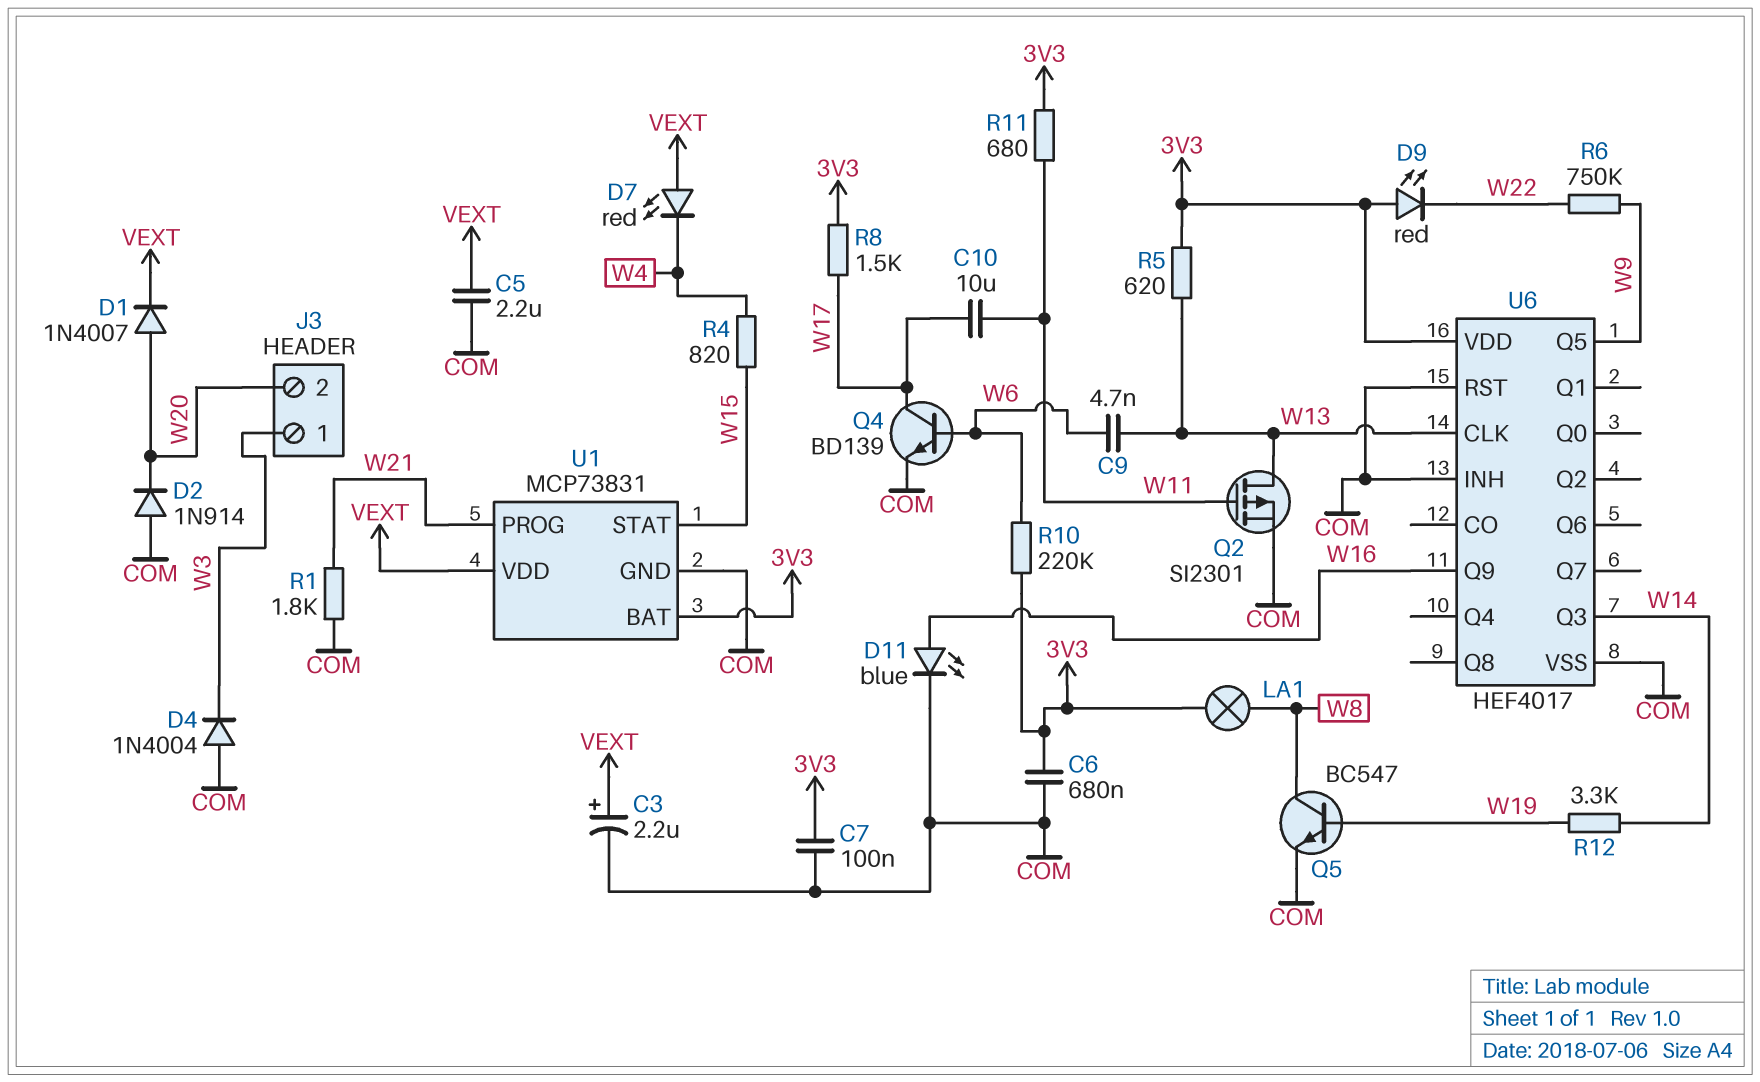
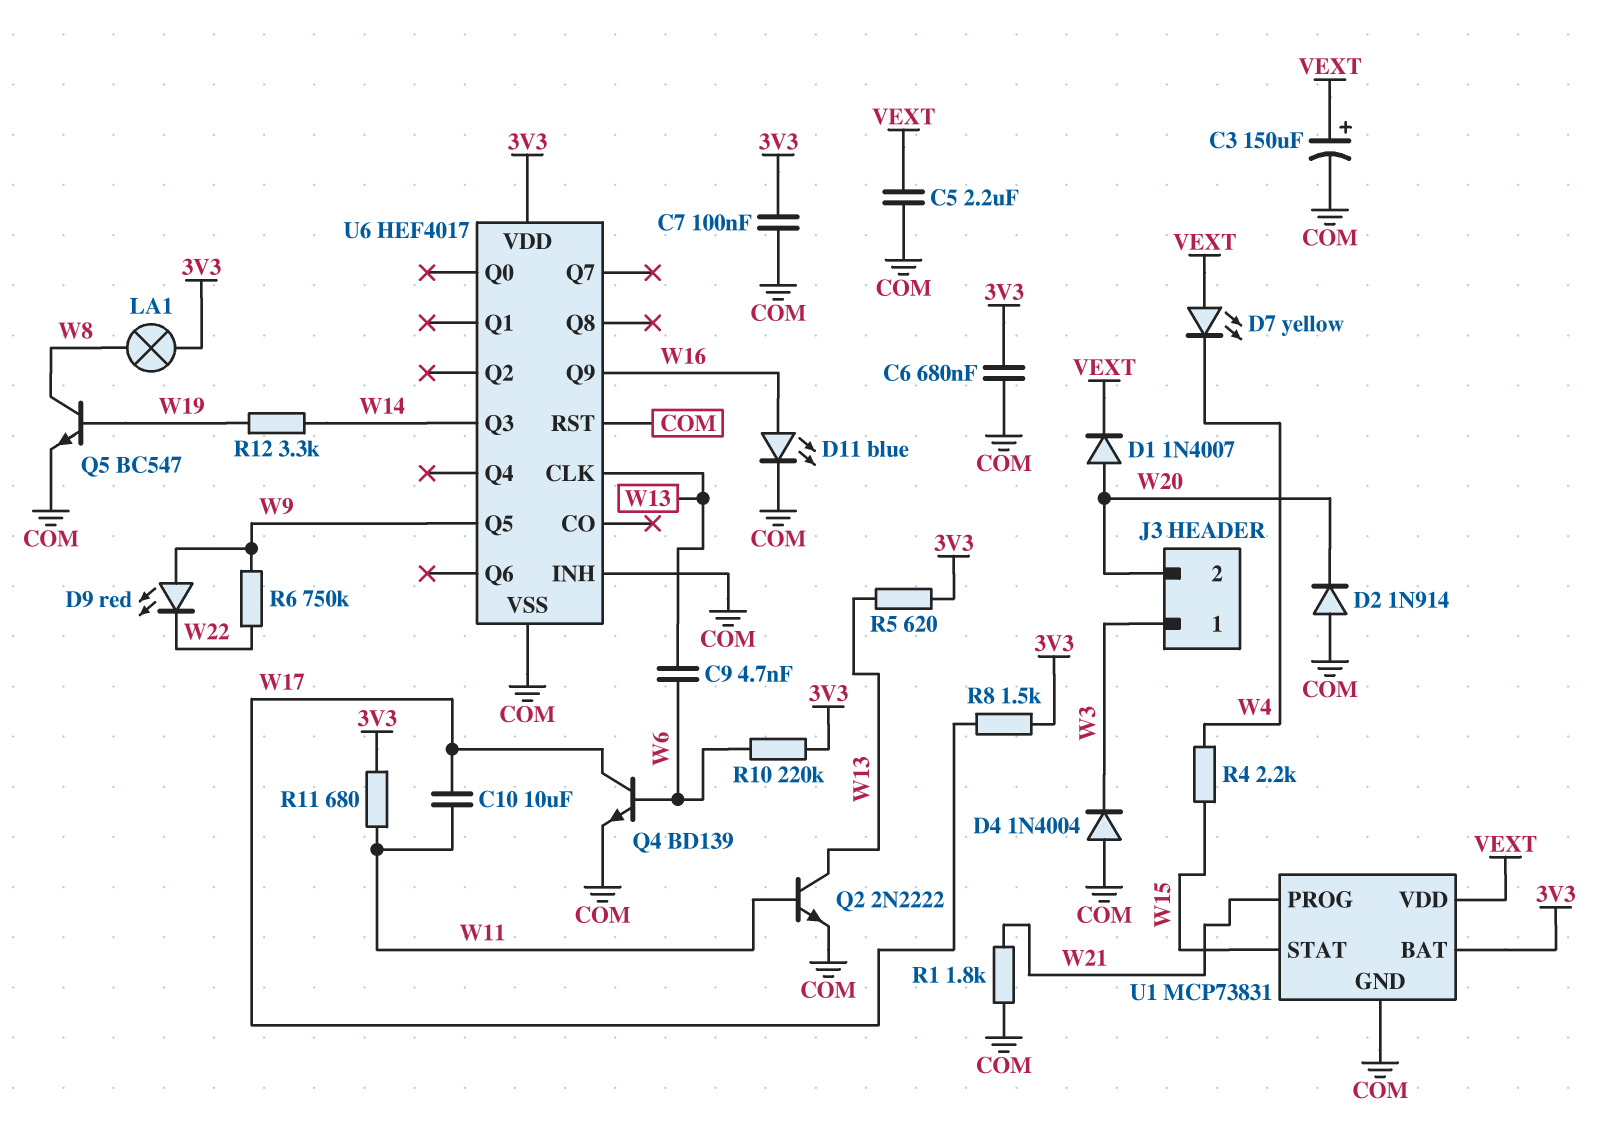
C3: 2.2uF (plus VEXT, minus COM) -> 150uF (plus VEXT, minus COM)
D7: LED red (A VEXT, K W4) -> LED yellow (A VEXT, K W4)
D9: LED red (A 3V3, K W22) -> LED red (A W9, K W22)
Q2: PMOS SI2301 (G W11, D W13, S COM) -> NPN 2N2222 (B W11, C W13, E COM)
R4: 820 (W4, W15) -> 2.2k (W4, W15)

